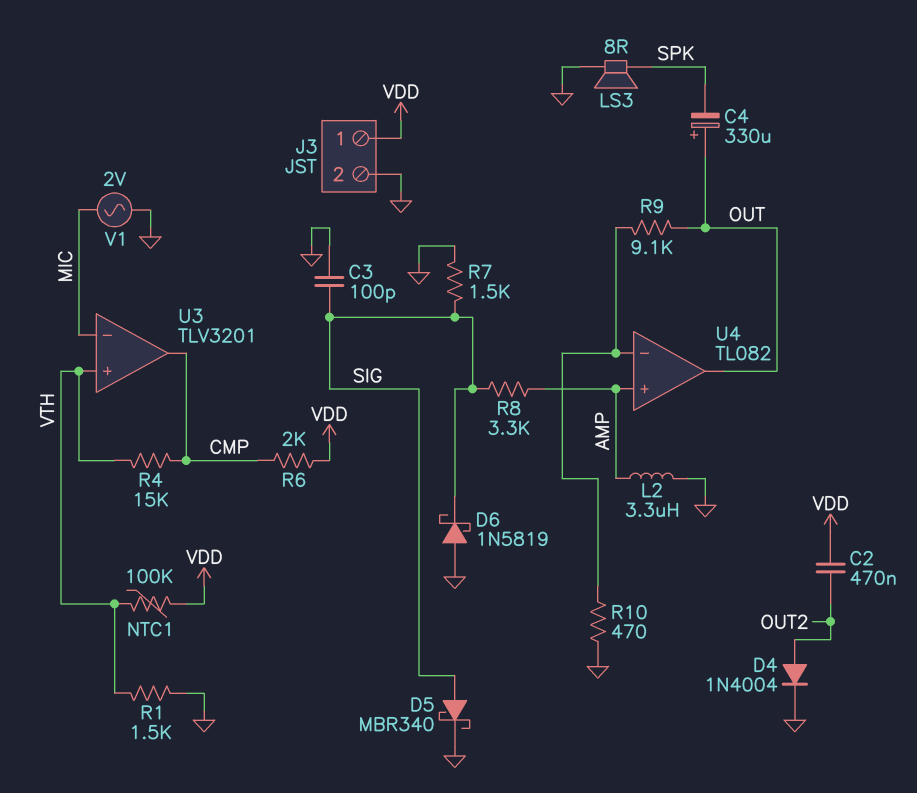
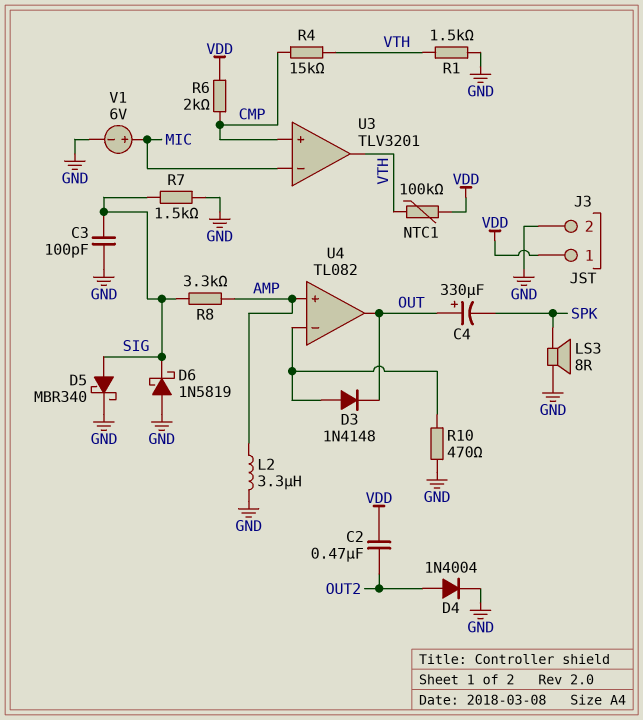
D3: none -> diode 1N4148 (A U4/in-, K OUT)
R9: 9.1k (OUT, U4/in-) -> none
U3 pin in+: VTH -> CMP
U3 pin out: CMP -> VTH
V1: AC 2V (GND, MIC) -> 6V (plus MIC, minus GND)

